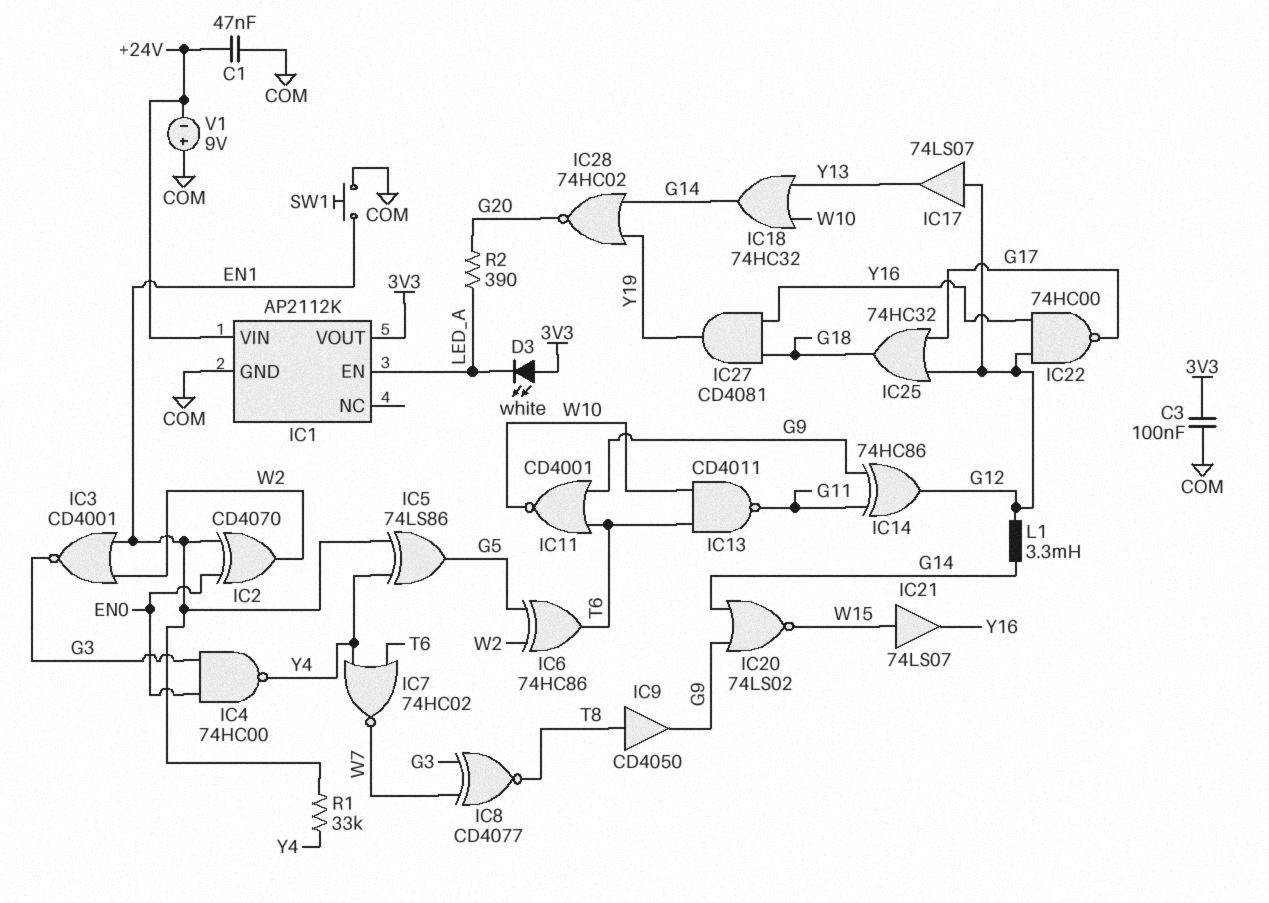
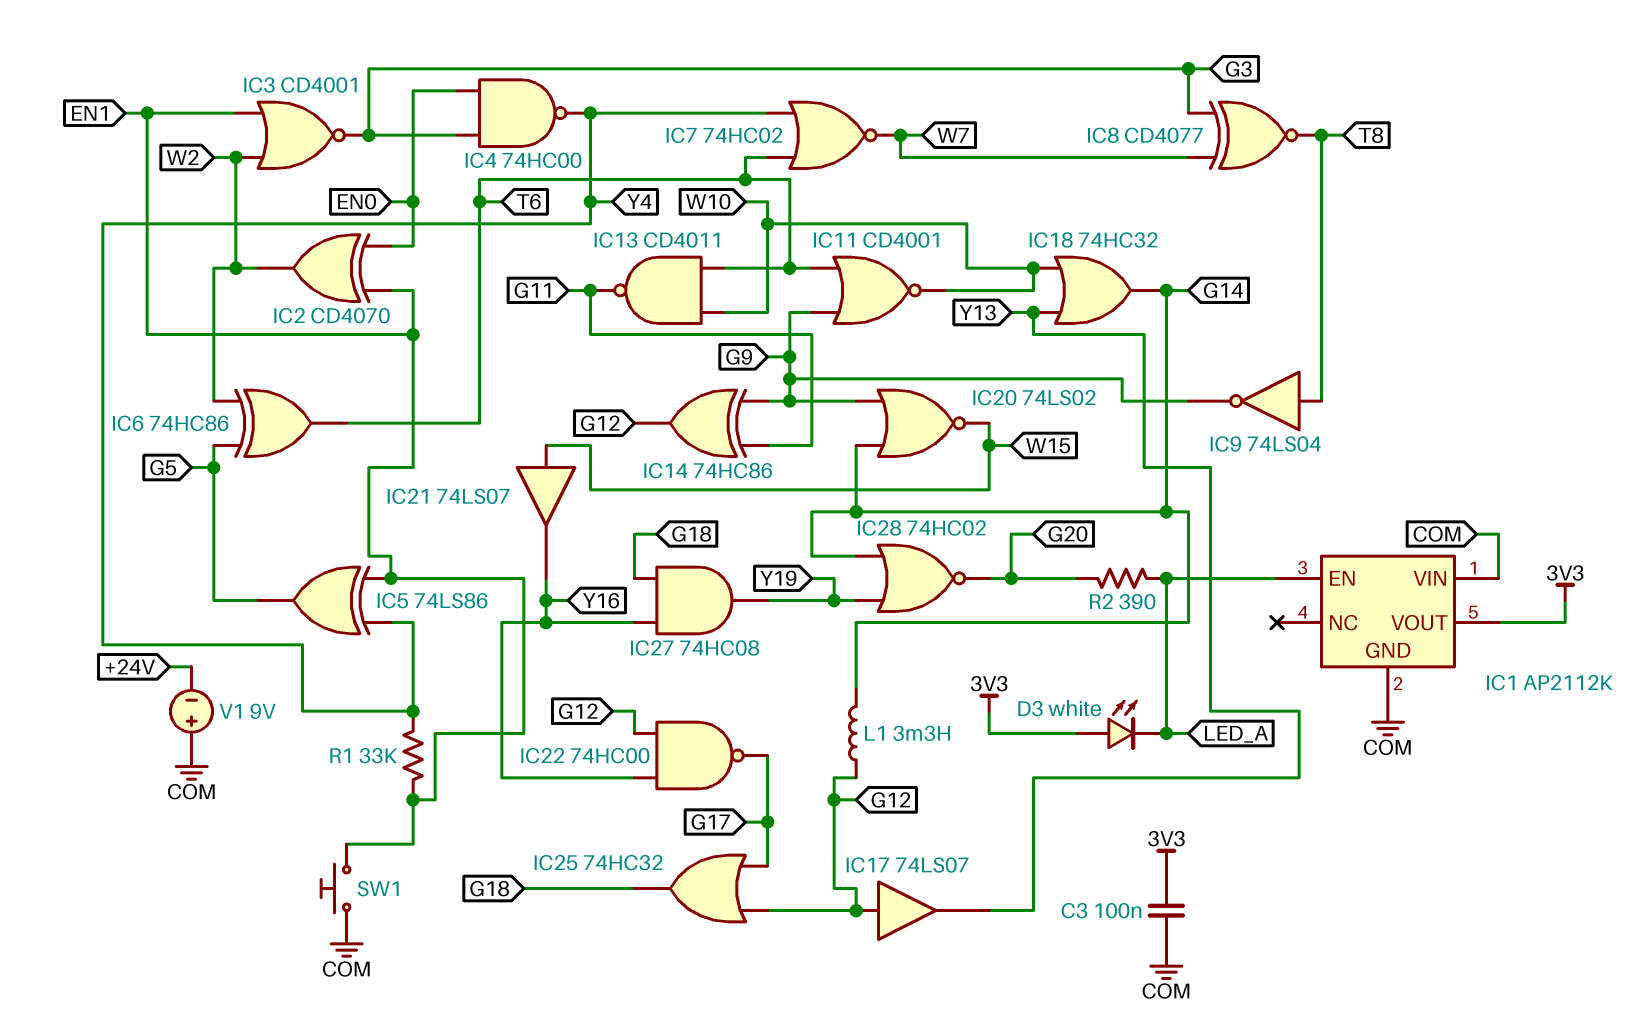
C1: 47nF (+24V, COM) -> none
IC1 pin VIN: +24V -> COM
IC9: buffer CD4050 (in T8, out G9) -> NOT 74LS04 (in T8, out G9)
IC27: AND CD4081 (in G18, in Y16, out Y19) -> AND 74HC08 (in G18, in Y16, out Y19)

